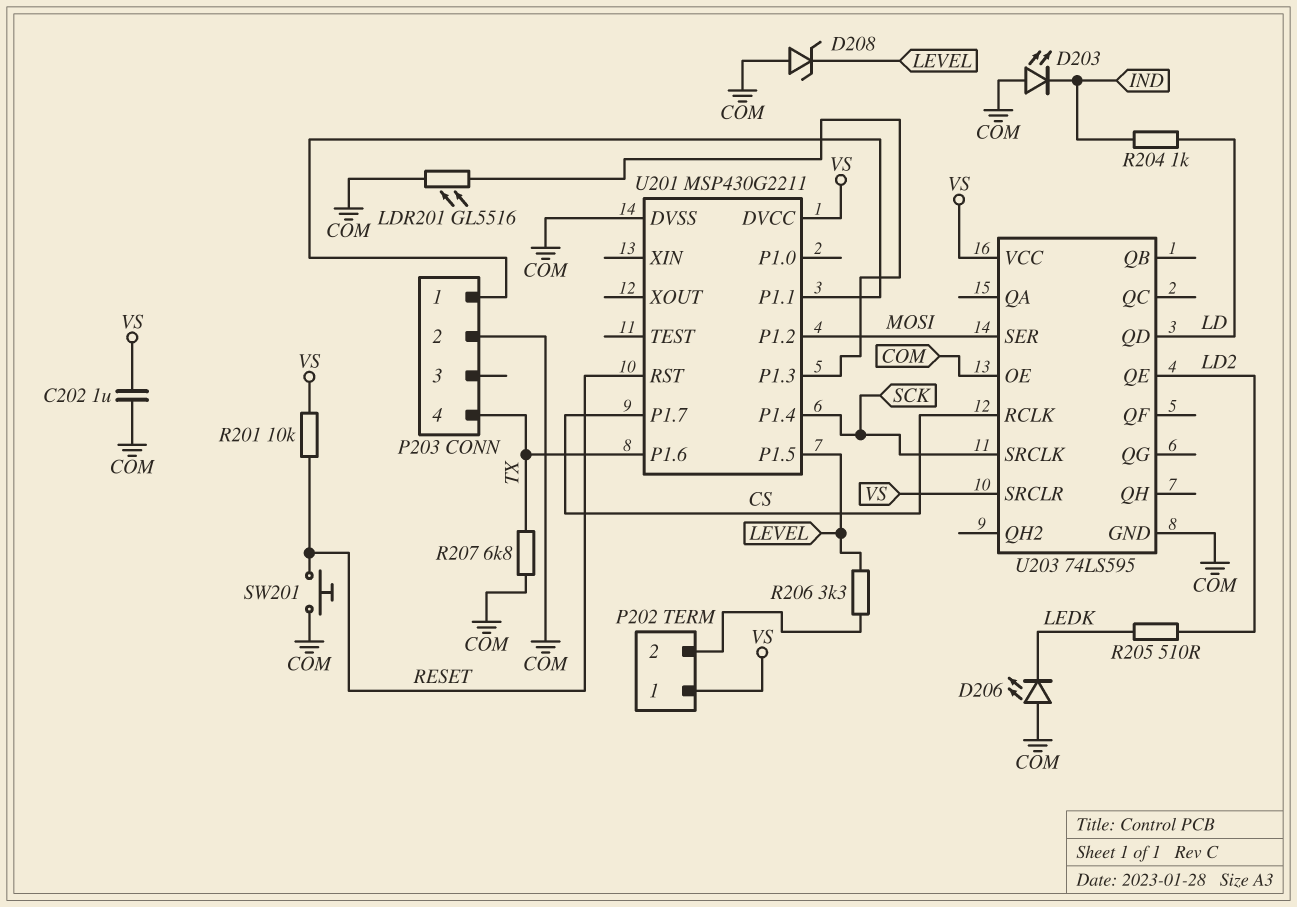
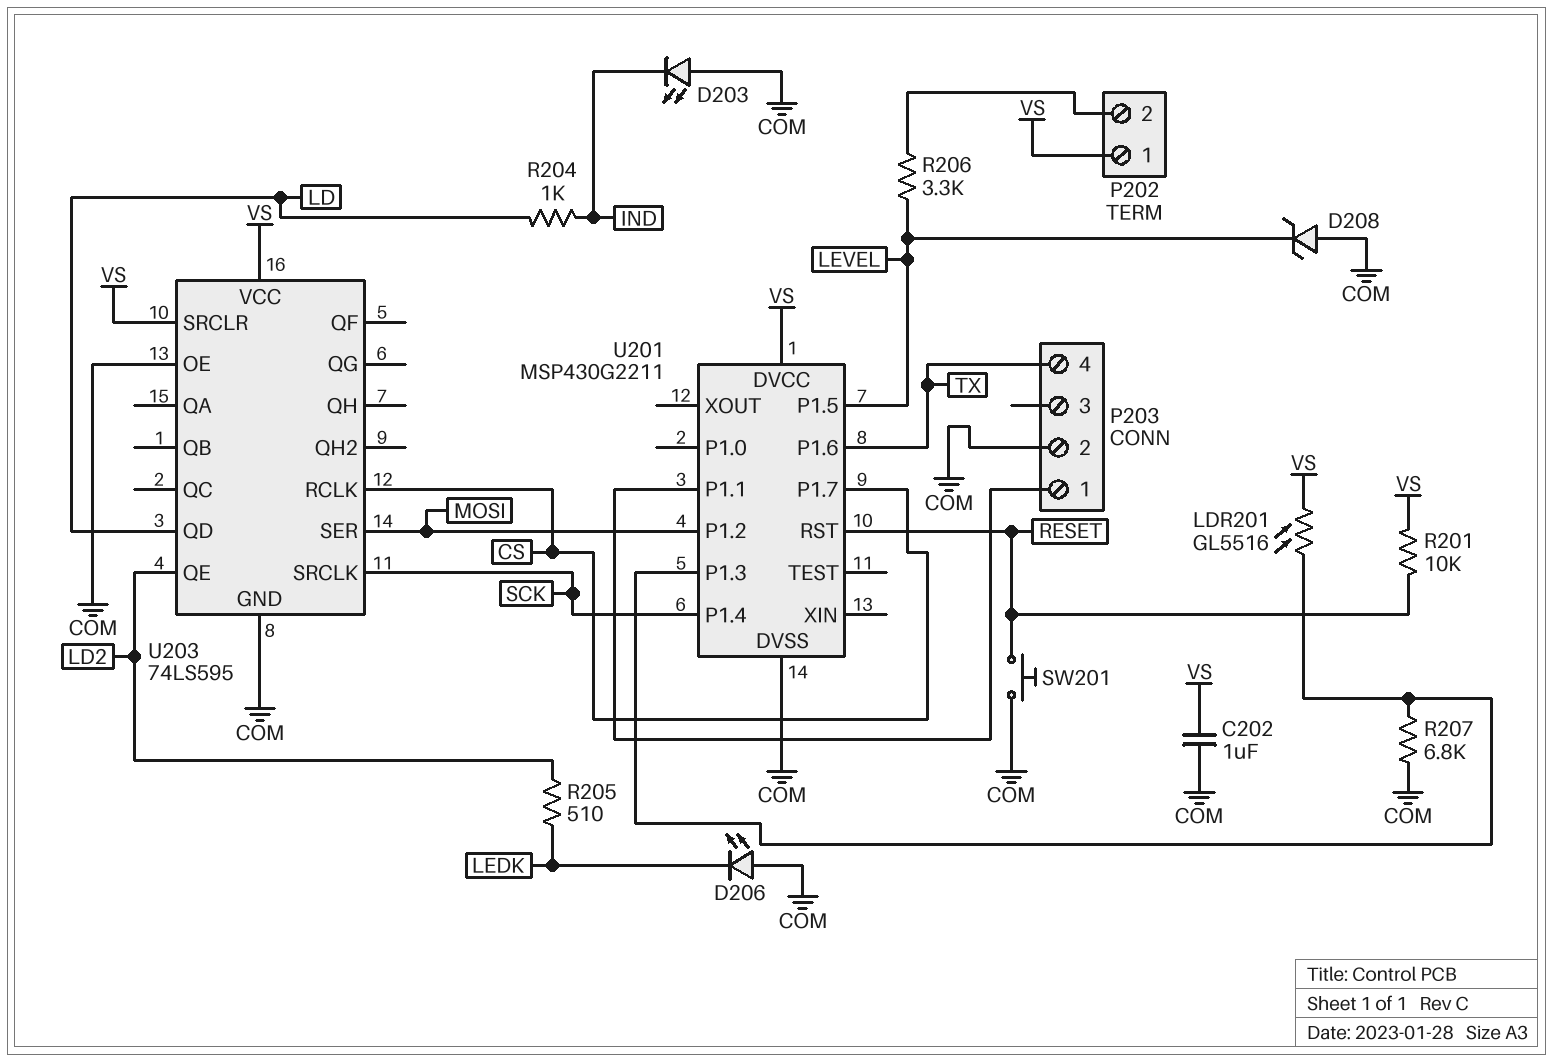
LDR201: GL5516 (COM, U201/P1.3) -> GL5516 (U201/P1.3, VS)
R207: 6.8k (COM, TX) -> 6.8k (COM, U201/P1.3)

